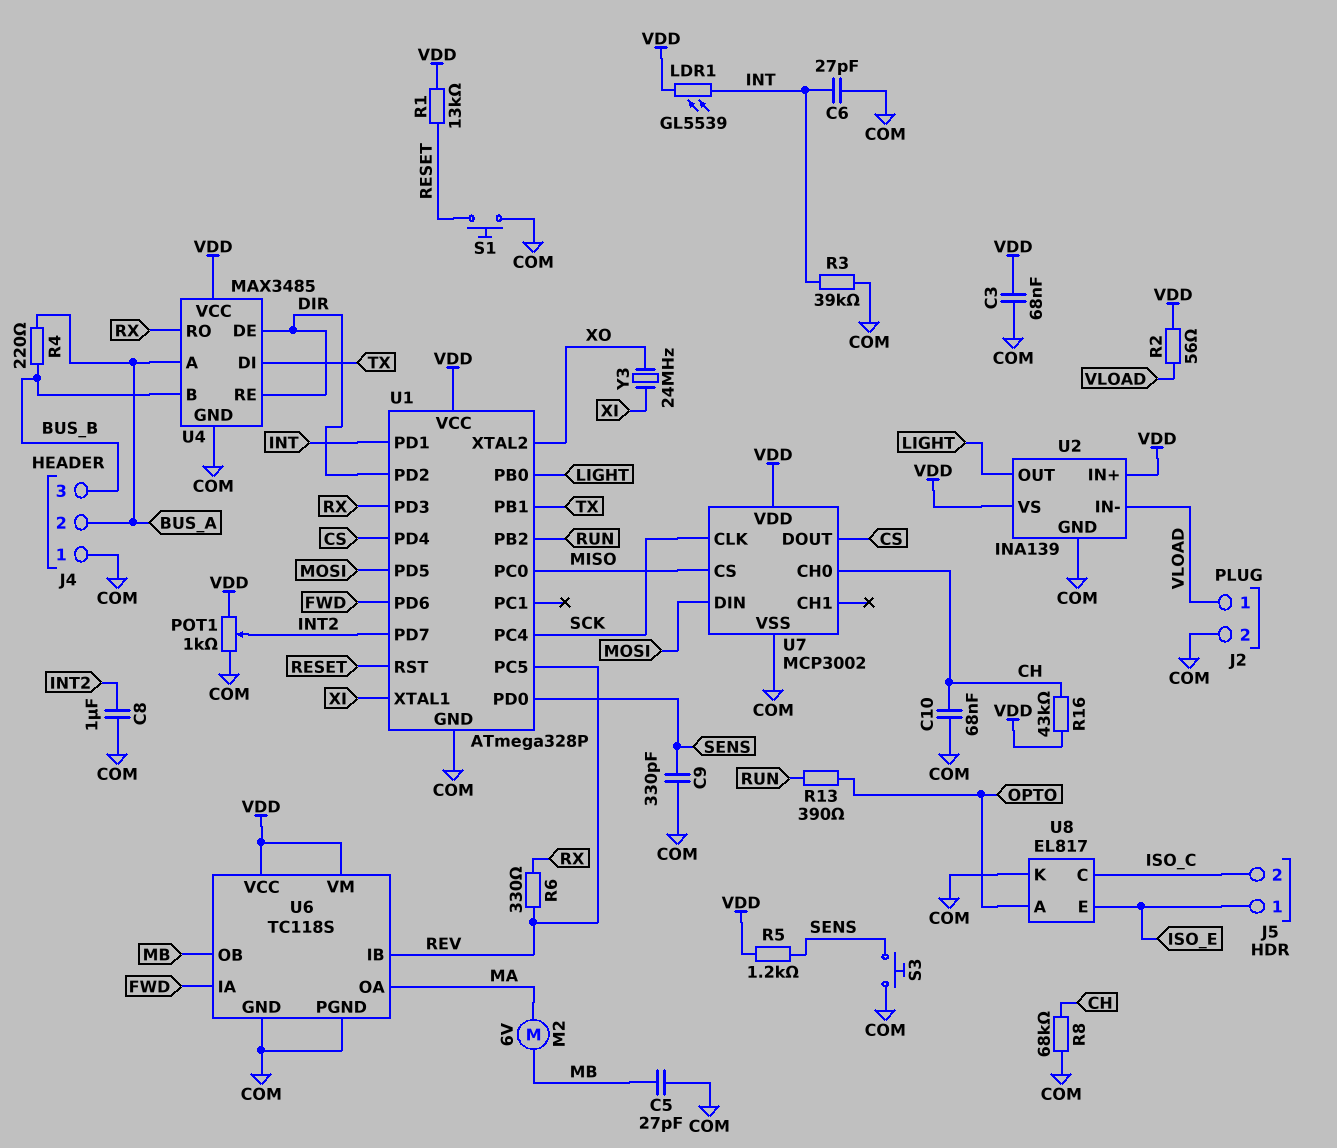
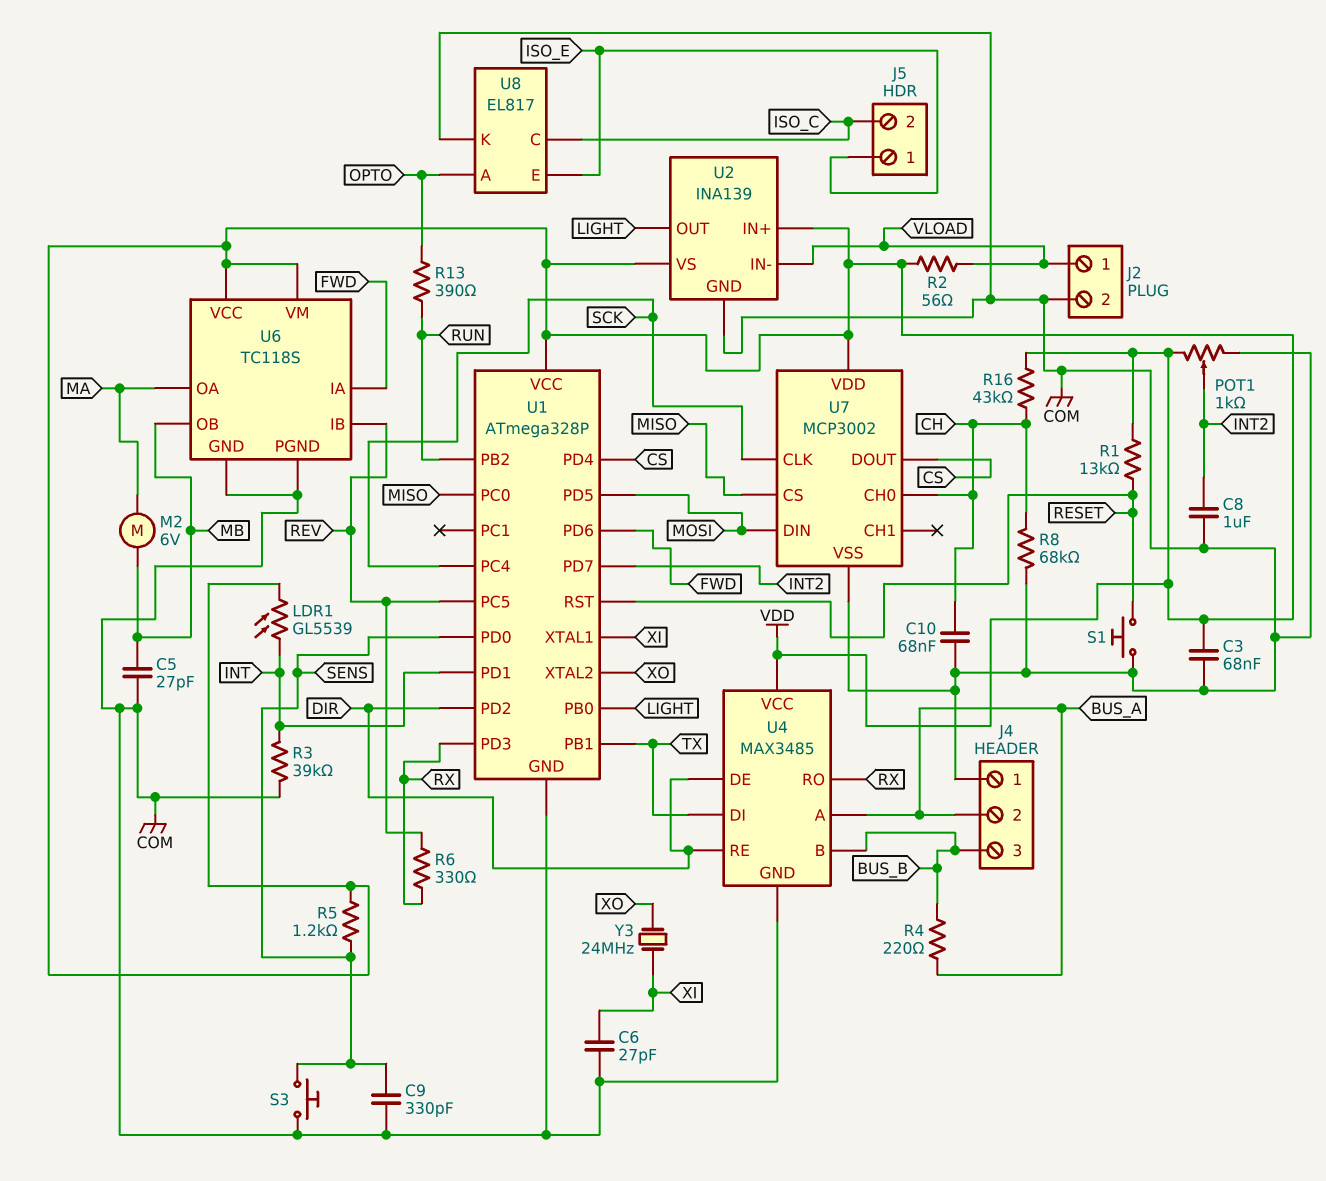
C6: 27pF (COM, INT) -> 27pF (COM, XI)

